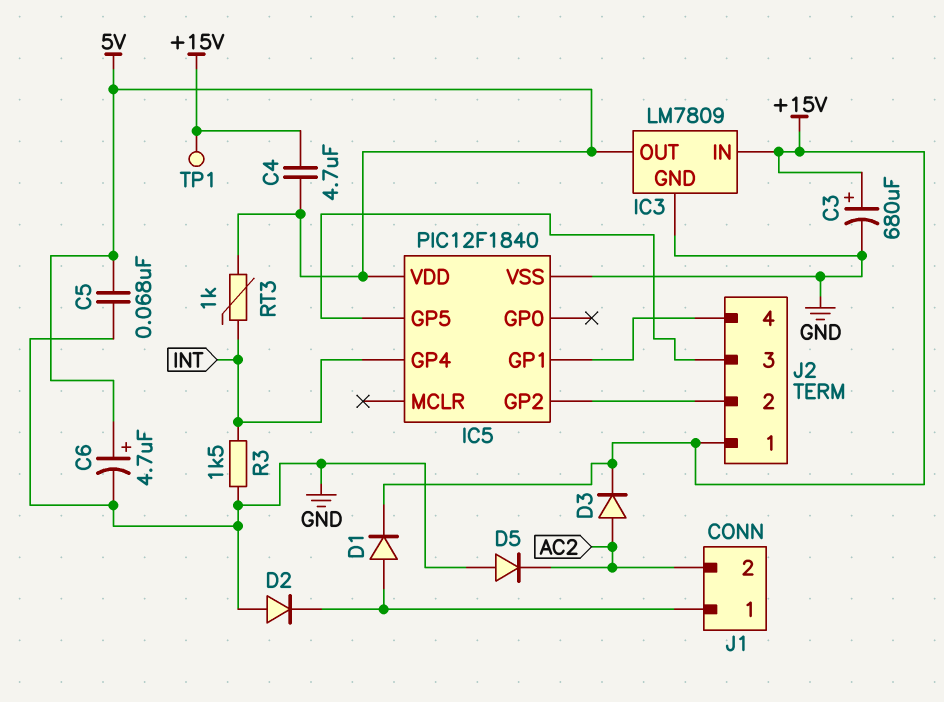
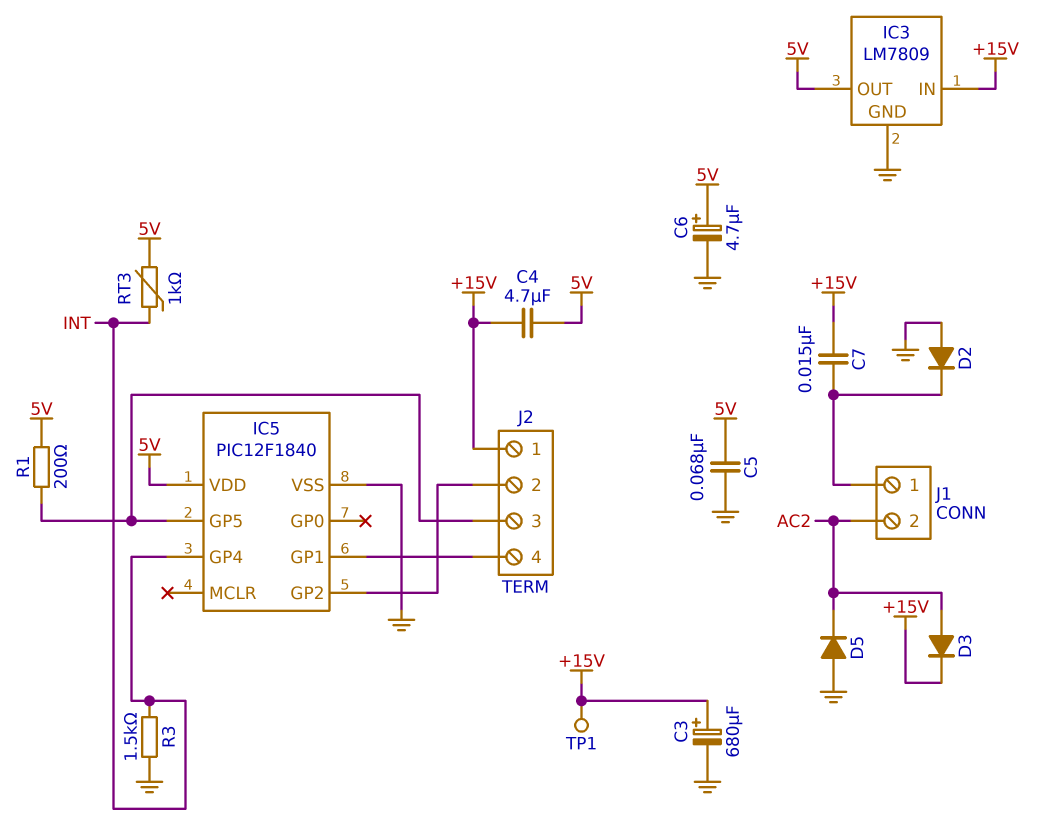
C7: none -> 15nF (+15V, J1/1)
D1: diode (A J1/1, K +15V) -> none
R1: none -> 200 (5V, IC5/GP5)

